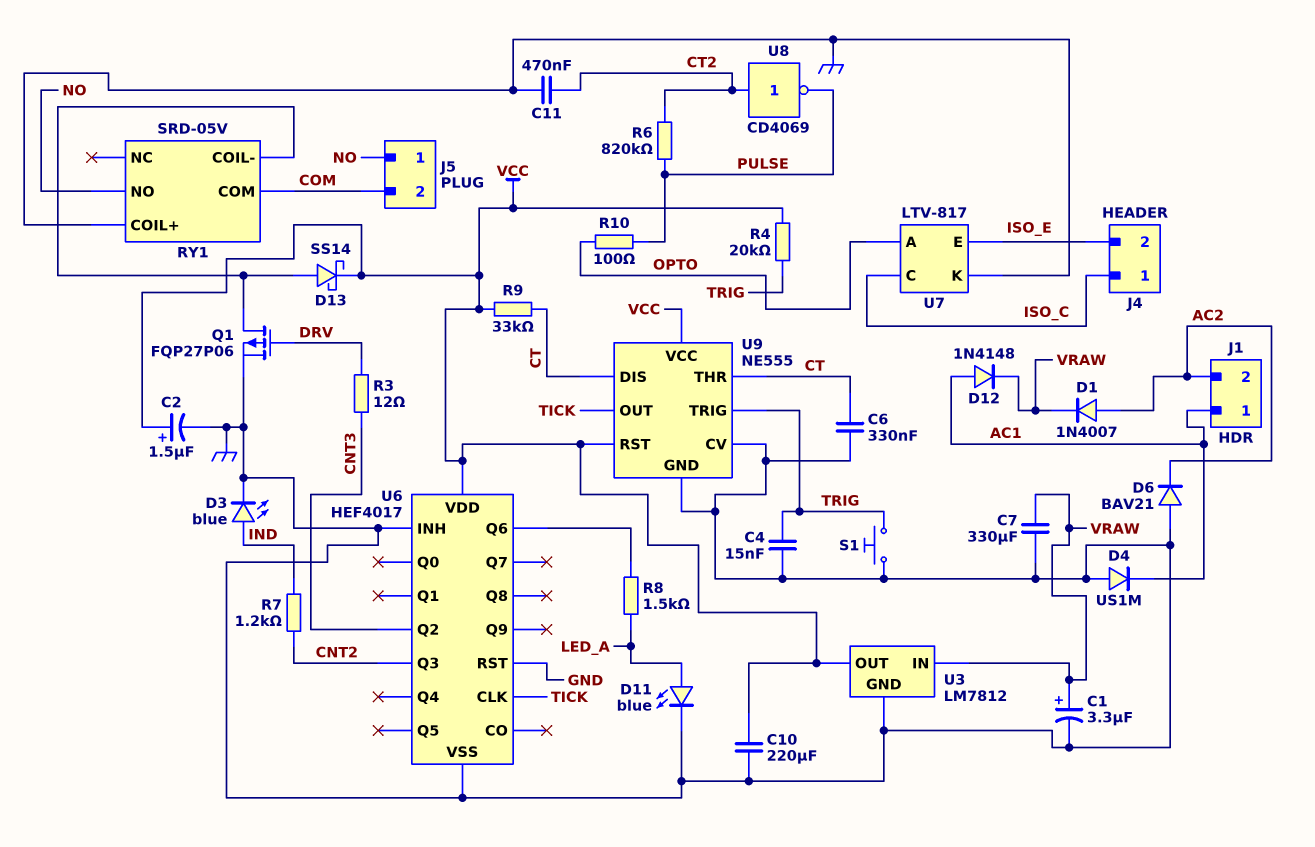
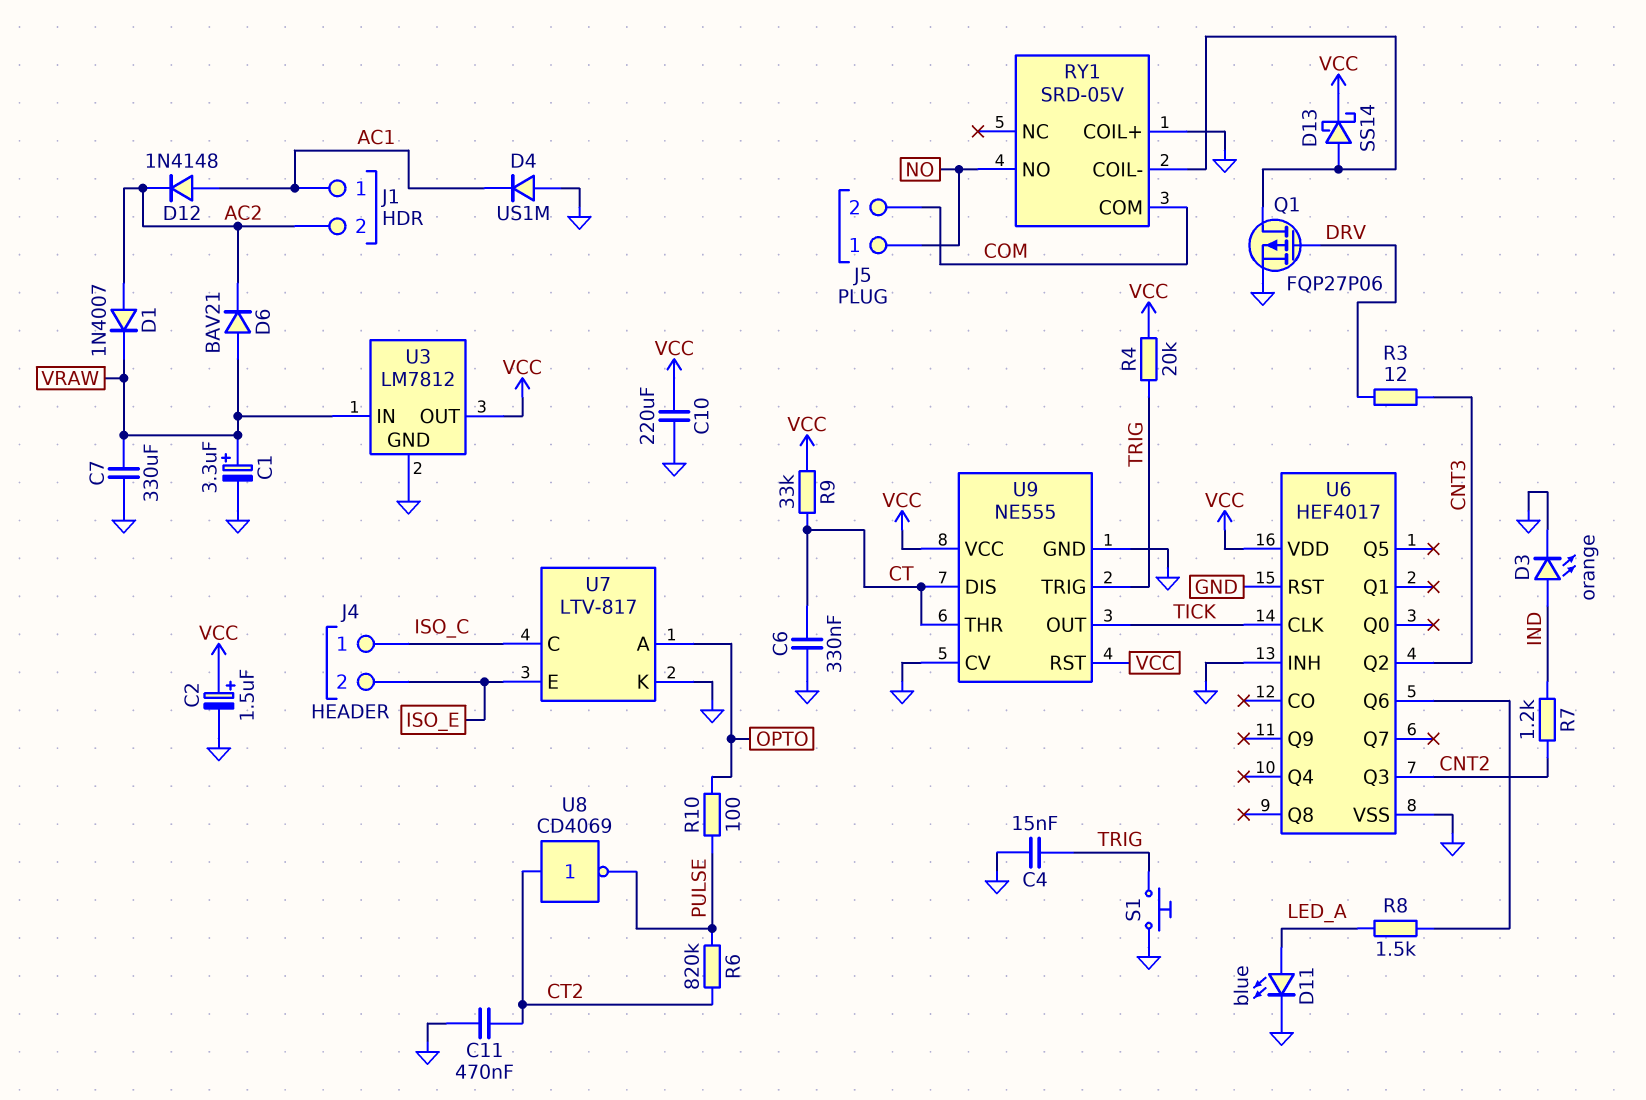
D3: LED blue (A IND, K GND) -> LED orange (A IND, K GND)
D6: diode BAV21 (A GND, K AC2) -> diode BAV21 (A VRAW, K AC2)
D12: diode 1N4148 (A AC1, K VRAW) -> diode 1N4148 (A AC1, K AC2)

